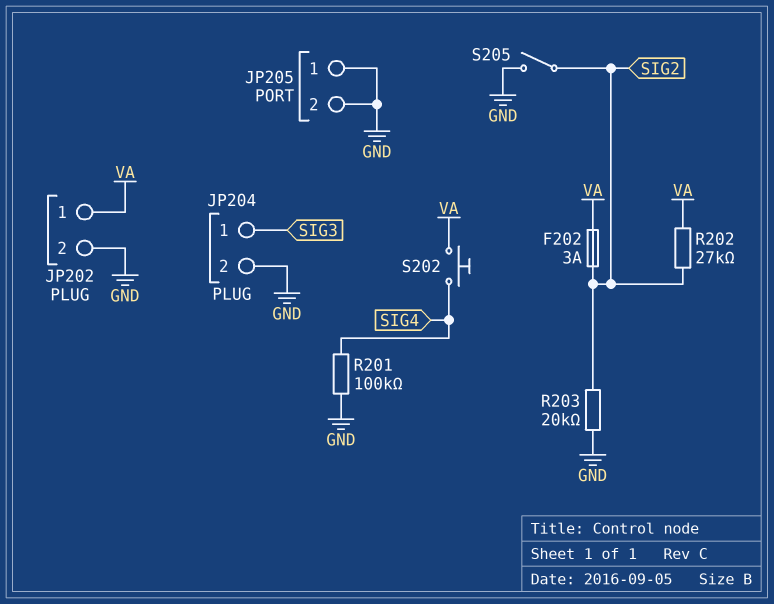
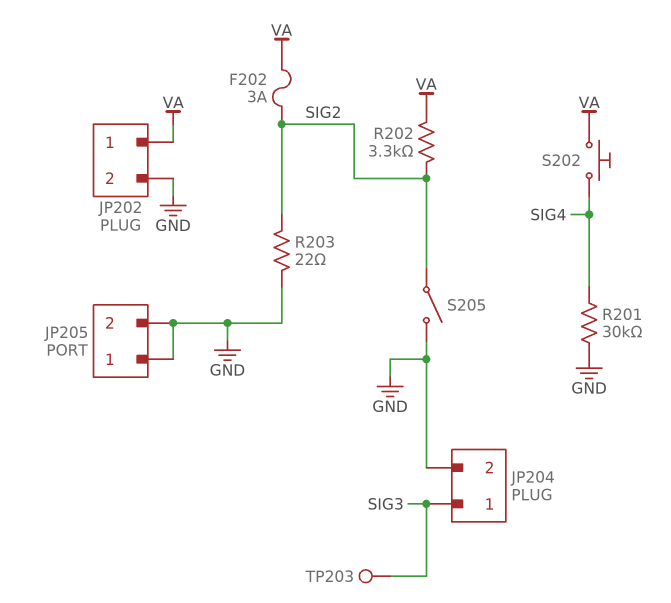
R201: 100k (GND, SIG4) -> 30k (GND, SIG4)
R202: 27k (SIG2, VA) -> 3.3k (SIG2, VA)
R203: 20k (GND, SIG2) -> 22 (GND, SIG2)
TP203: none -> test point (SIG3)

